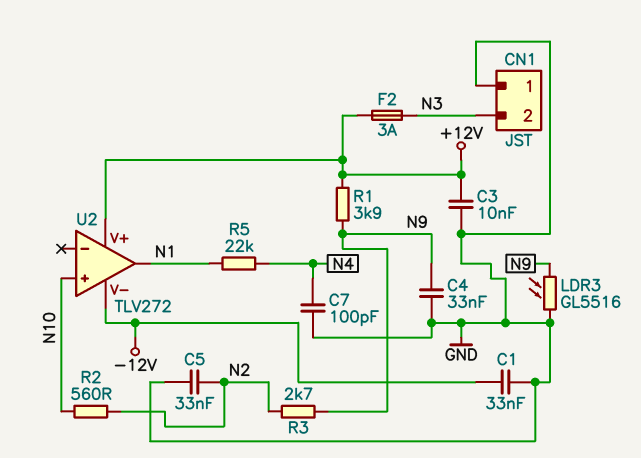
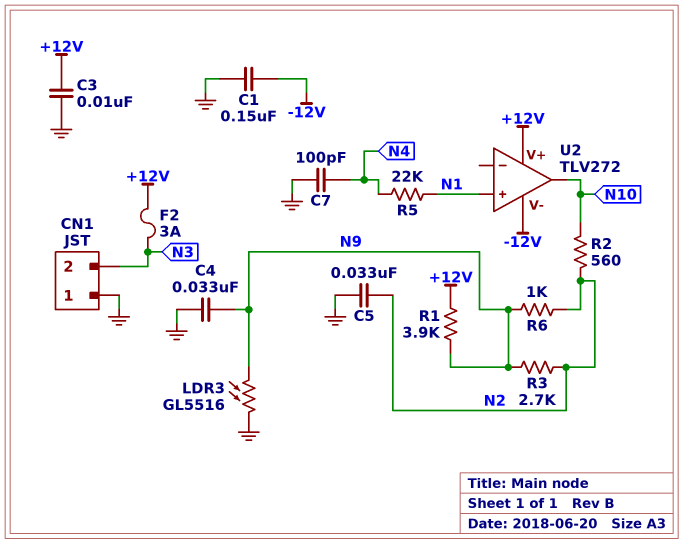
C1: 33nF (-12V, GND) -> 150nF (-12V, GND)
R6: none -> 1k (N2, N9)
U2 pin in+: N10 -> N1
U2 pin out: N1 -> N10

